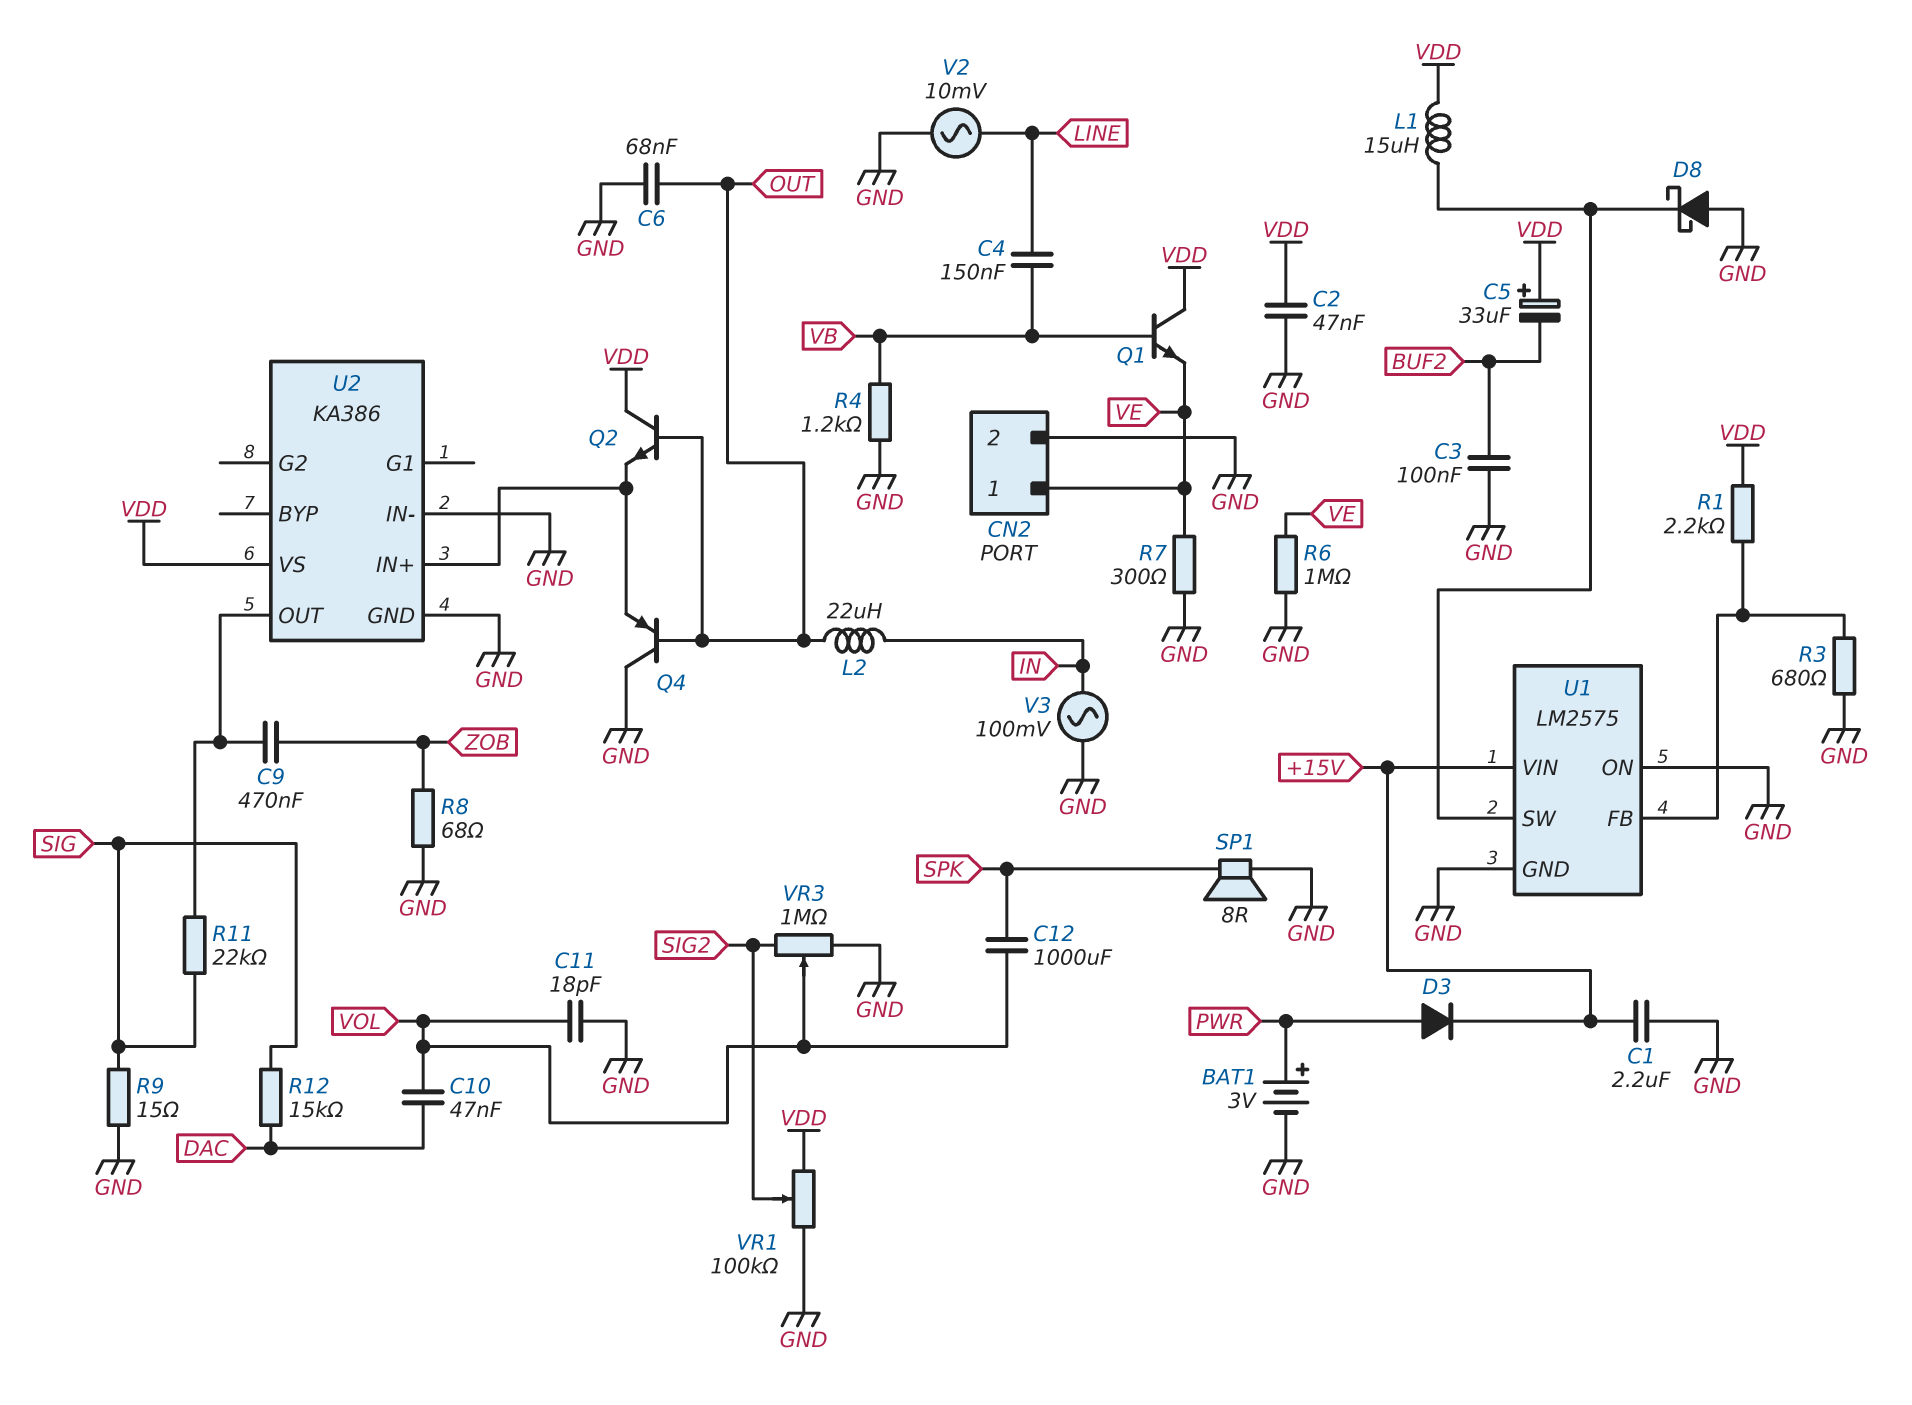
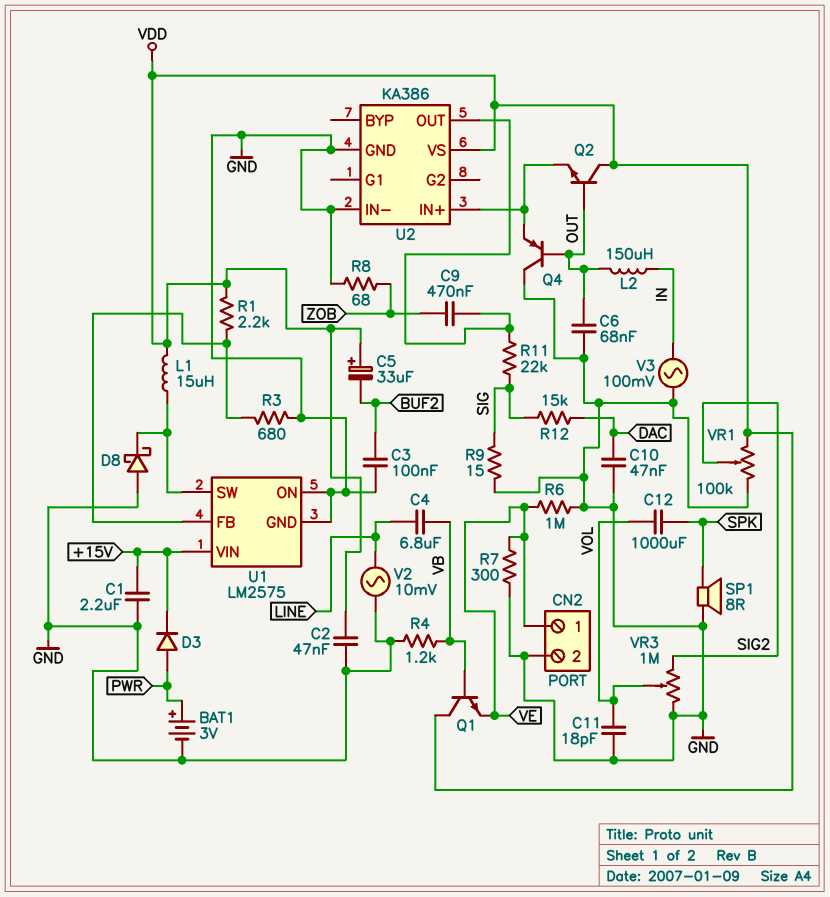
C4: 150nF (LINE, VB) -> 6.8uF (LINE, VB)
C10: 47nF (DAC, VOL) -> 47nF (DAC, GND)
L2: 22uH (IN, OUT) -> 150uH (IN, OUT)

